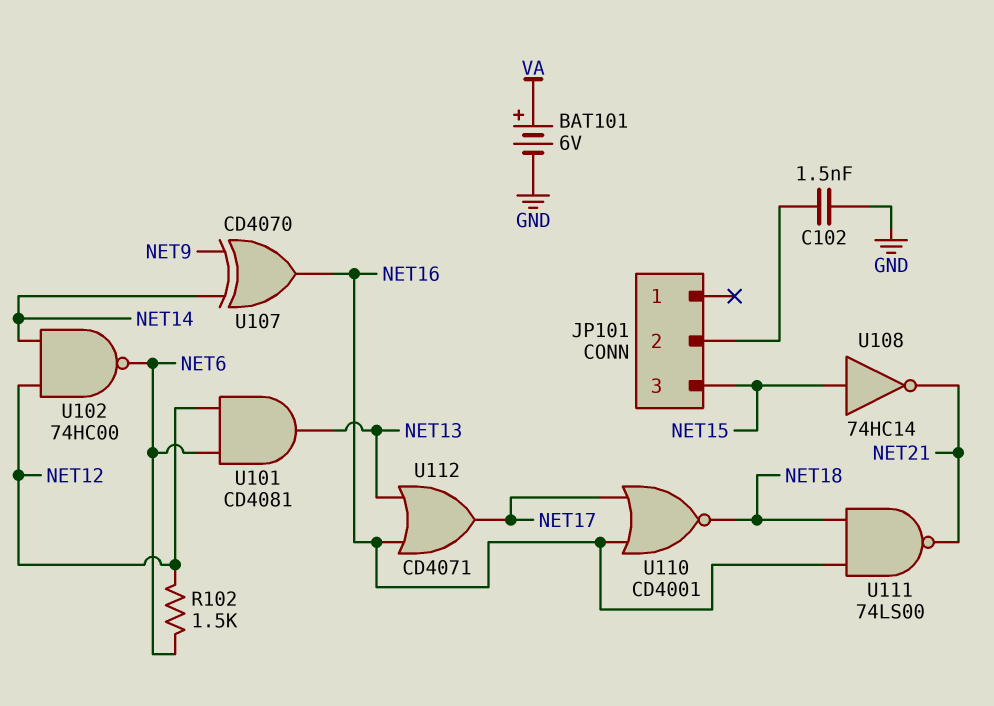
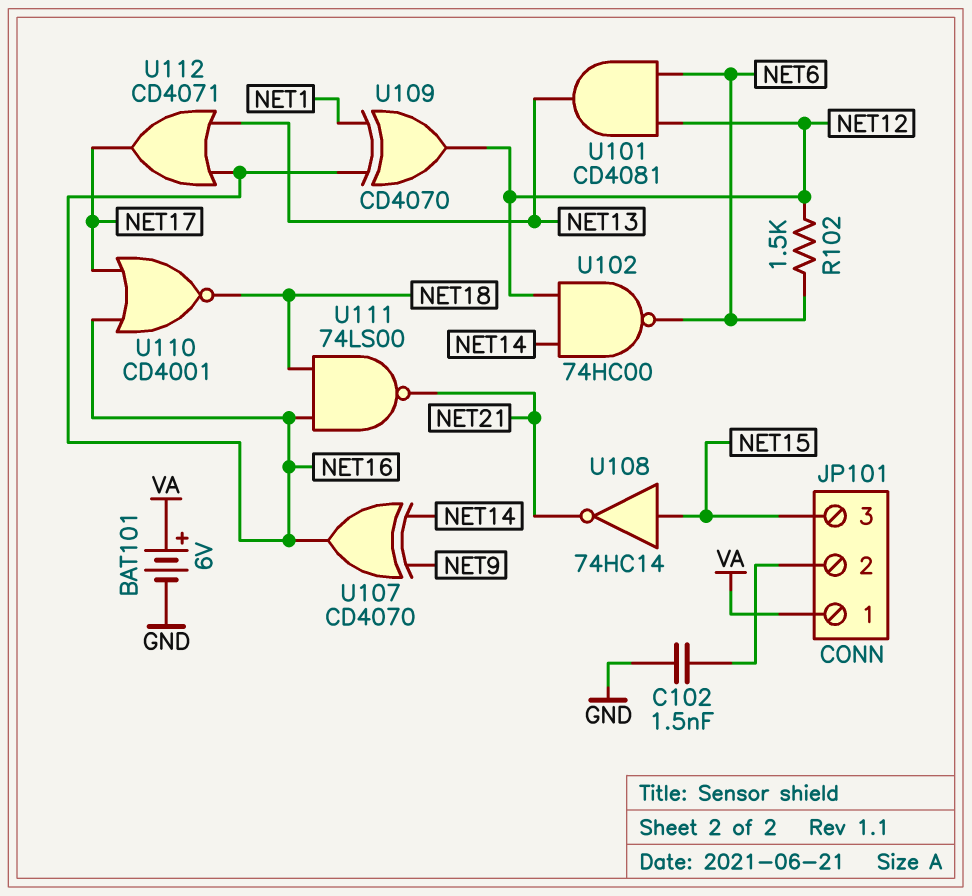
JP101 pin 1: none -> VA
U109: none -> XOR CD4070 (in NET1, in NET16, out NET12)

